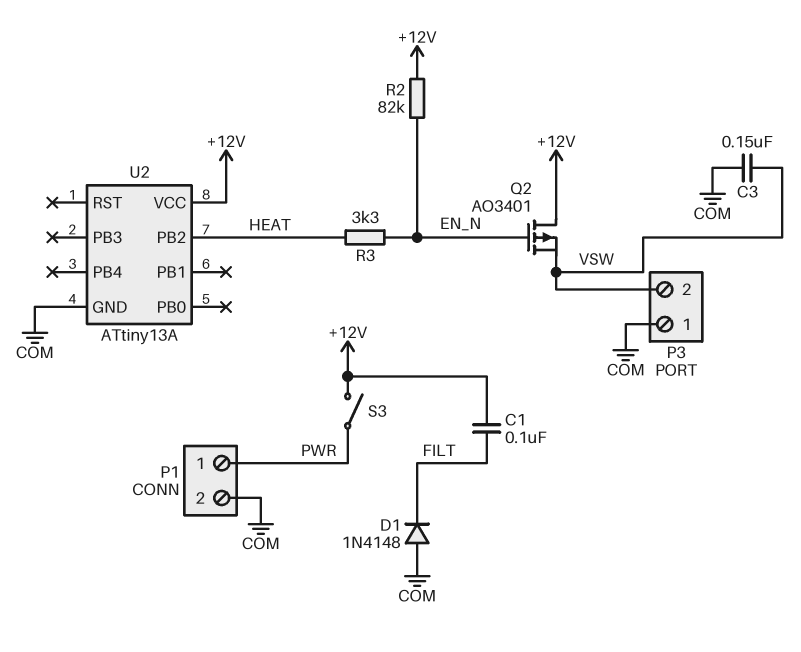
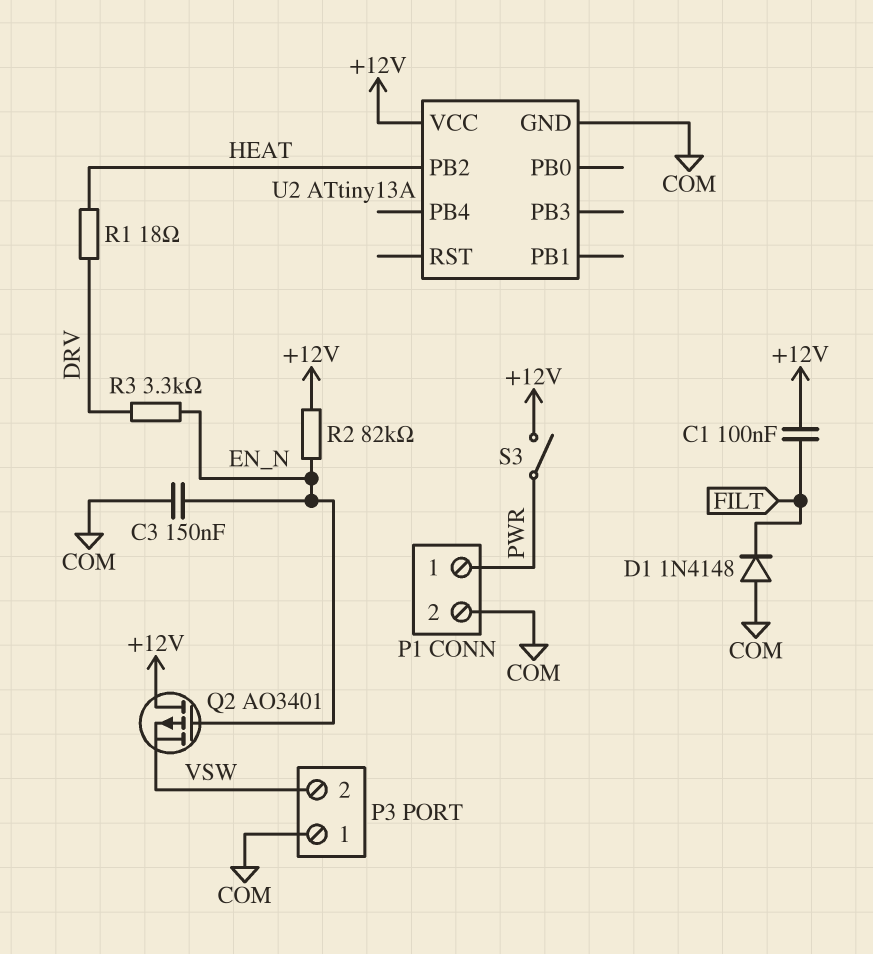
C3: 150nF (COM, VSW) -> 150nF (COM, EN_N)
R1: none -> 18 (DRV, HEAT)
R3: 3.3k (EN_N, HEAT) -> 3.3k (DRV, EN_N)

